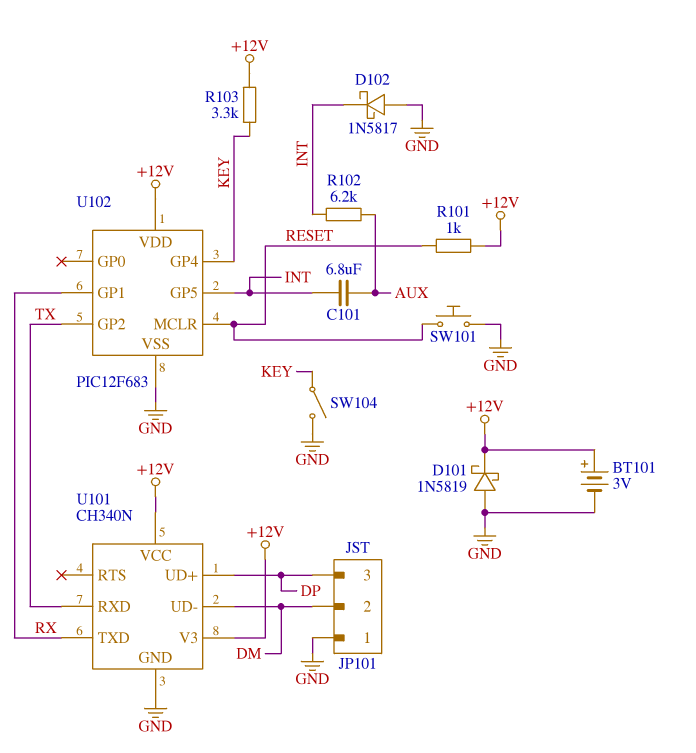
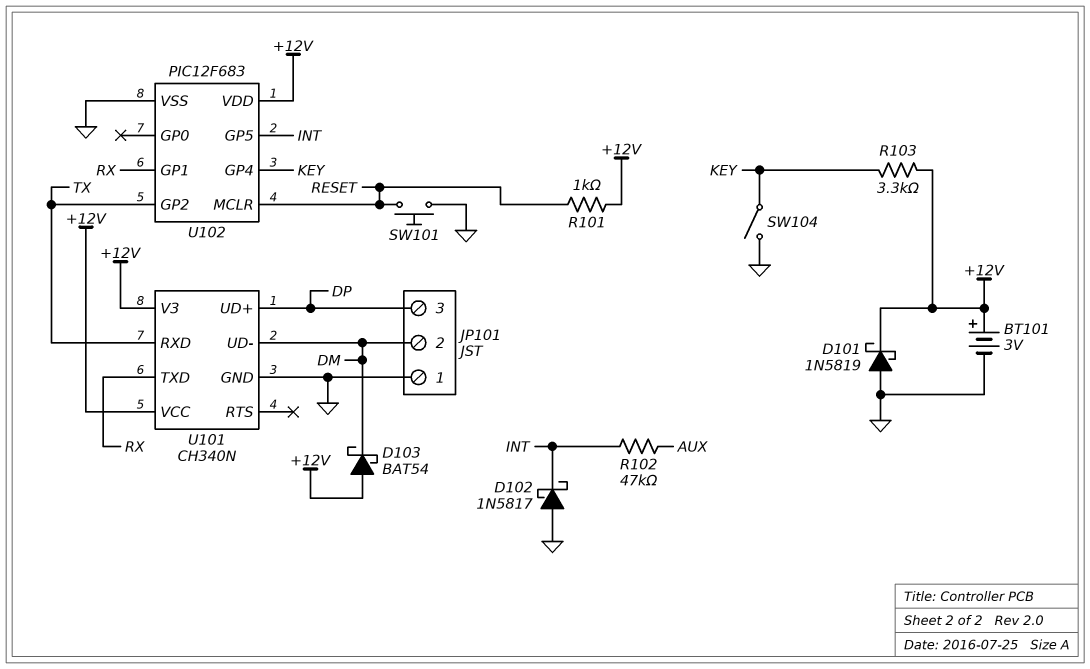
C101: 6.8uF (AUX, INT) -> none
D103: none -> schottky BAT54 (A +12V, K DM)
R102: 6.2k (AUX, INT) -> 47k (AUX, INT)

